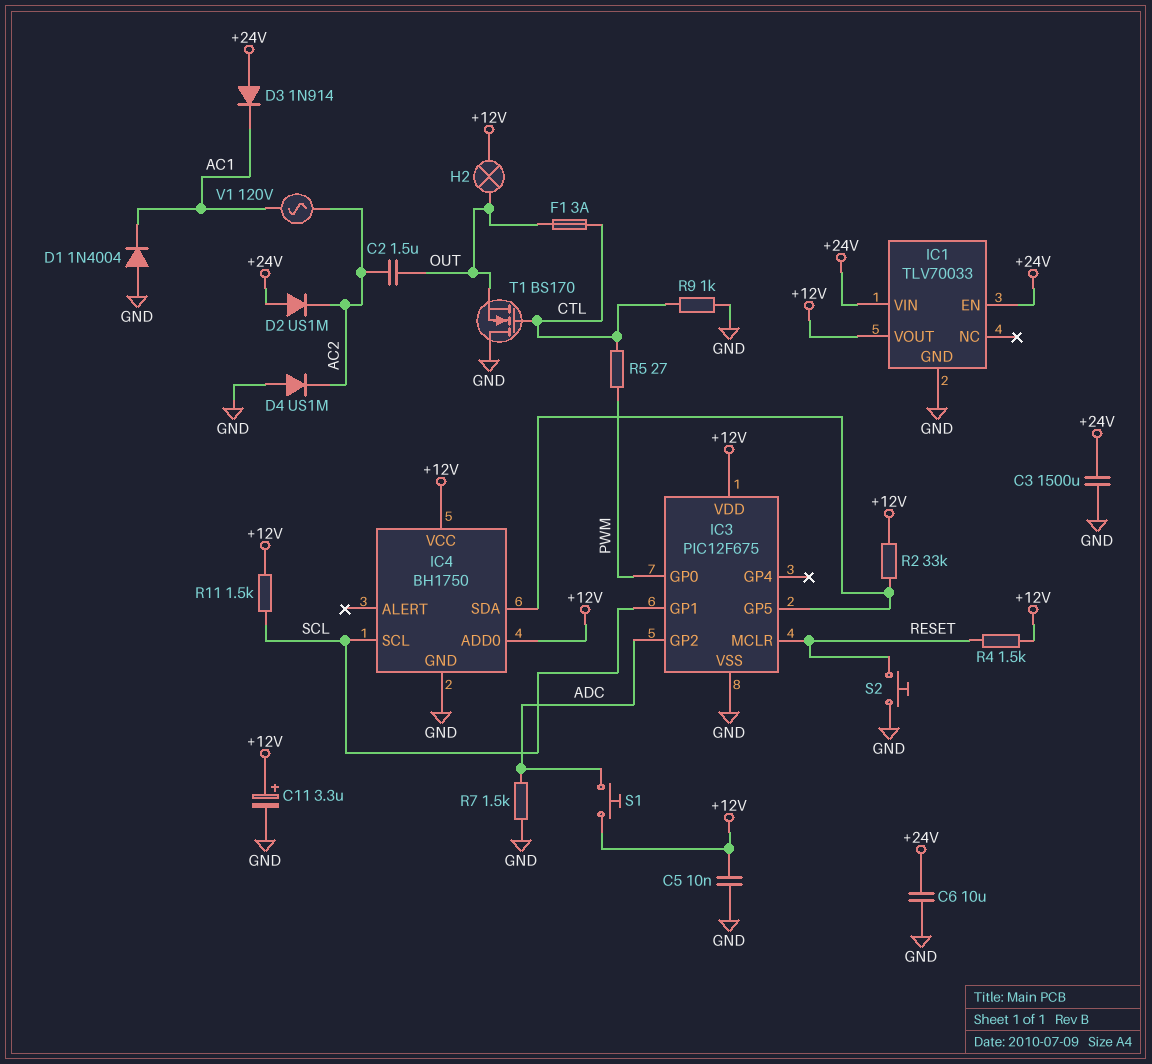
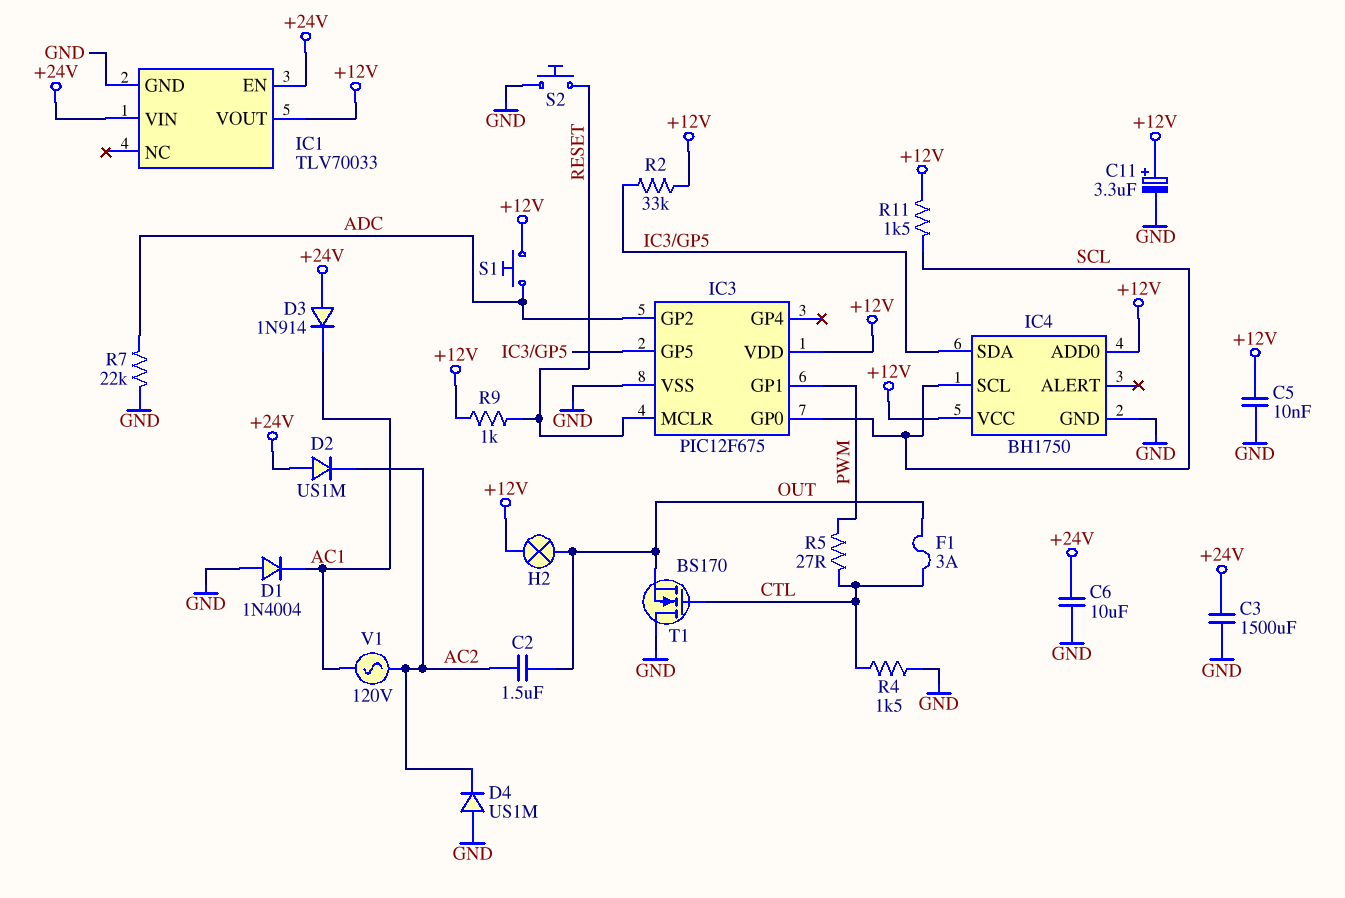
IC3 pin GP0: PWM -> SCL
IC3 pin GP1: SCL -> PWM
R4: 1.5k (+12V, RESET) -> 1.5k (CTL, GND)
R7: 1.5k (ADC, GND) -> 22k (ADC, GND)
R9: 1k (CTL, GND) -> 1k (+12V, RESET)

